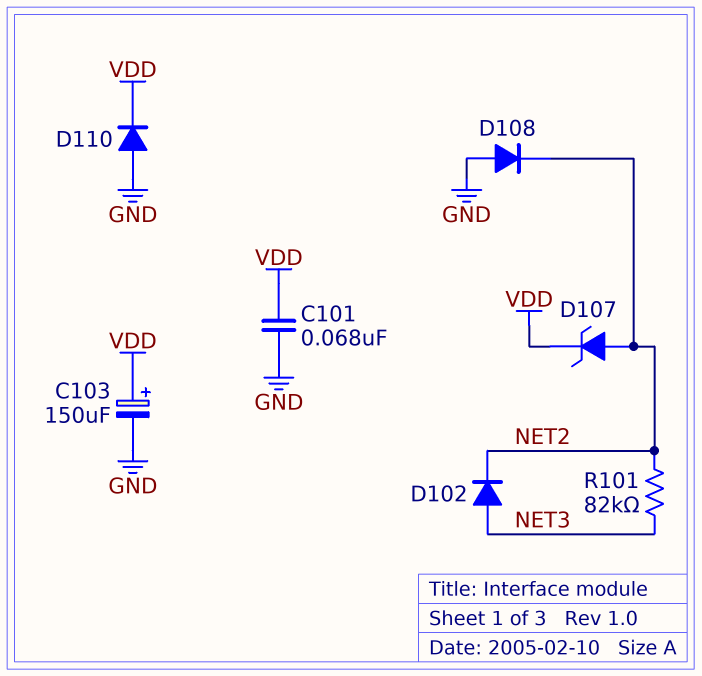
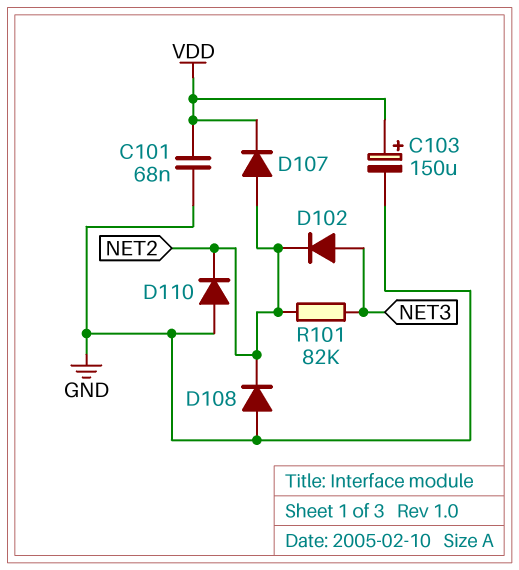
D107: zener (A NET2, K VDD) -> diode (A NET2, K VDD)
D110: diode (A GND, K VDD) -> diode (A GND, K NET2)

